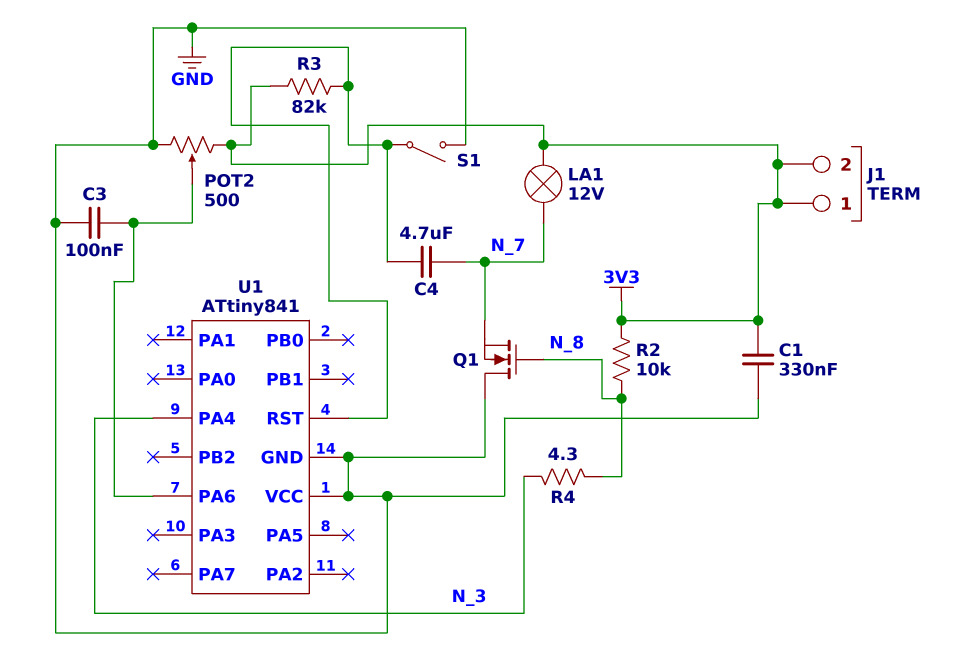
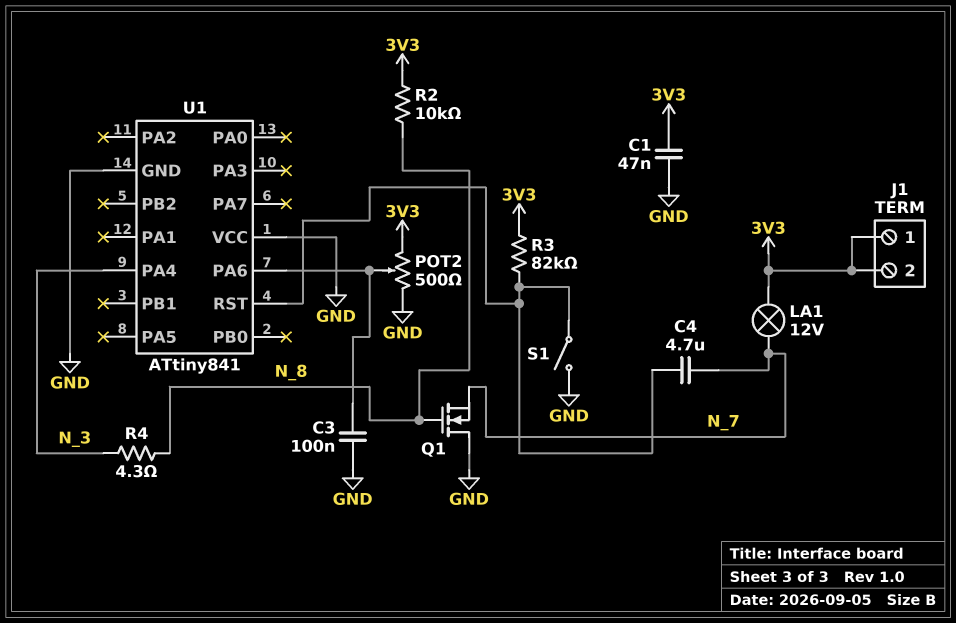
C1: 330nF (3V3, GND) -> 47nF (3V3, GND)

